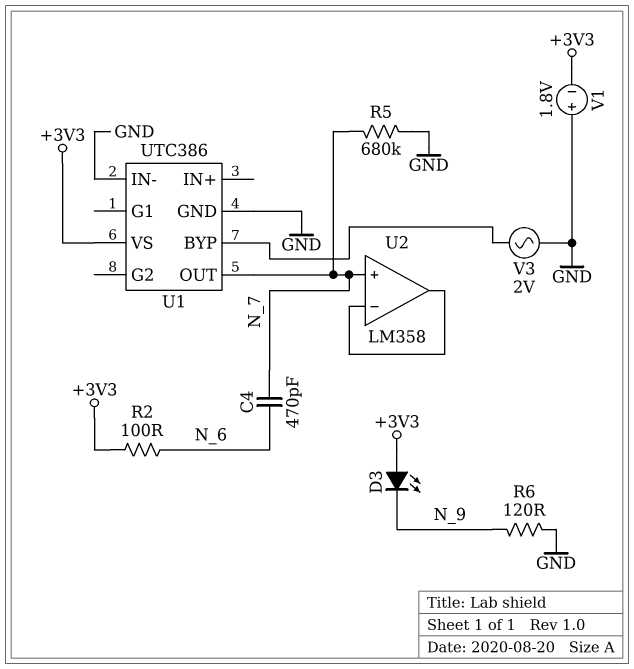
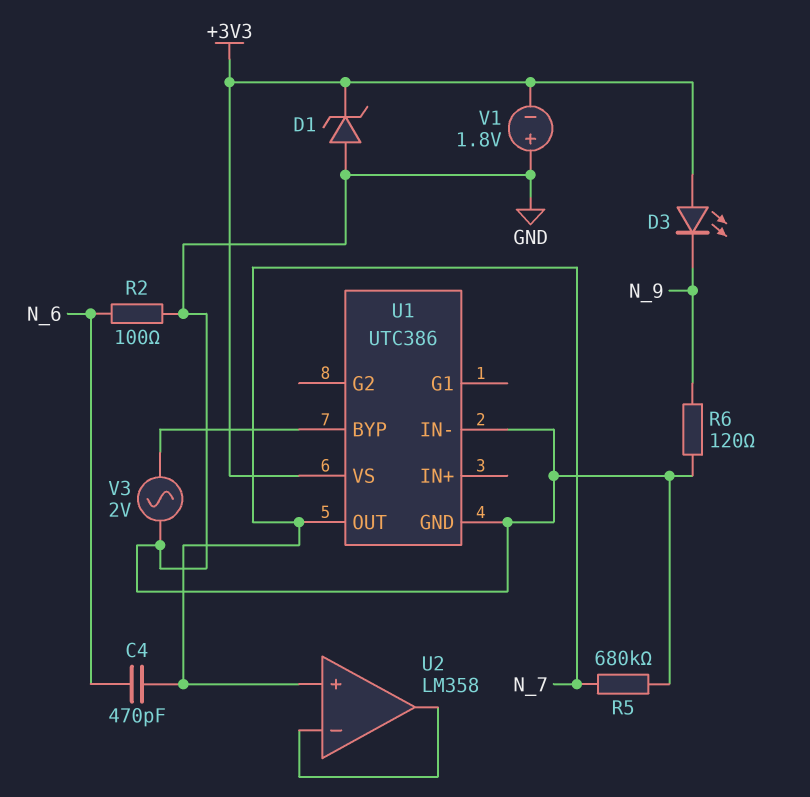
D1: none -> zener (A GND, K +3V3)
R2: 100 (+3V3, N_6) -> 100 (GND, N_6)

